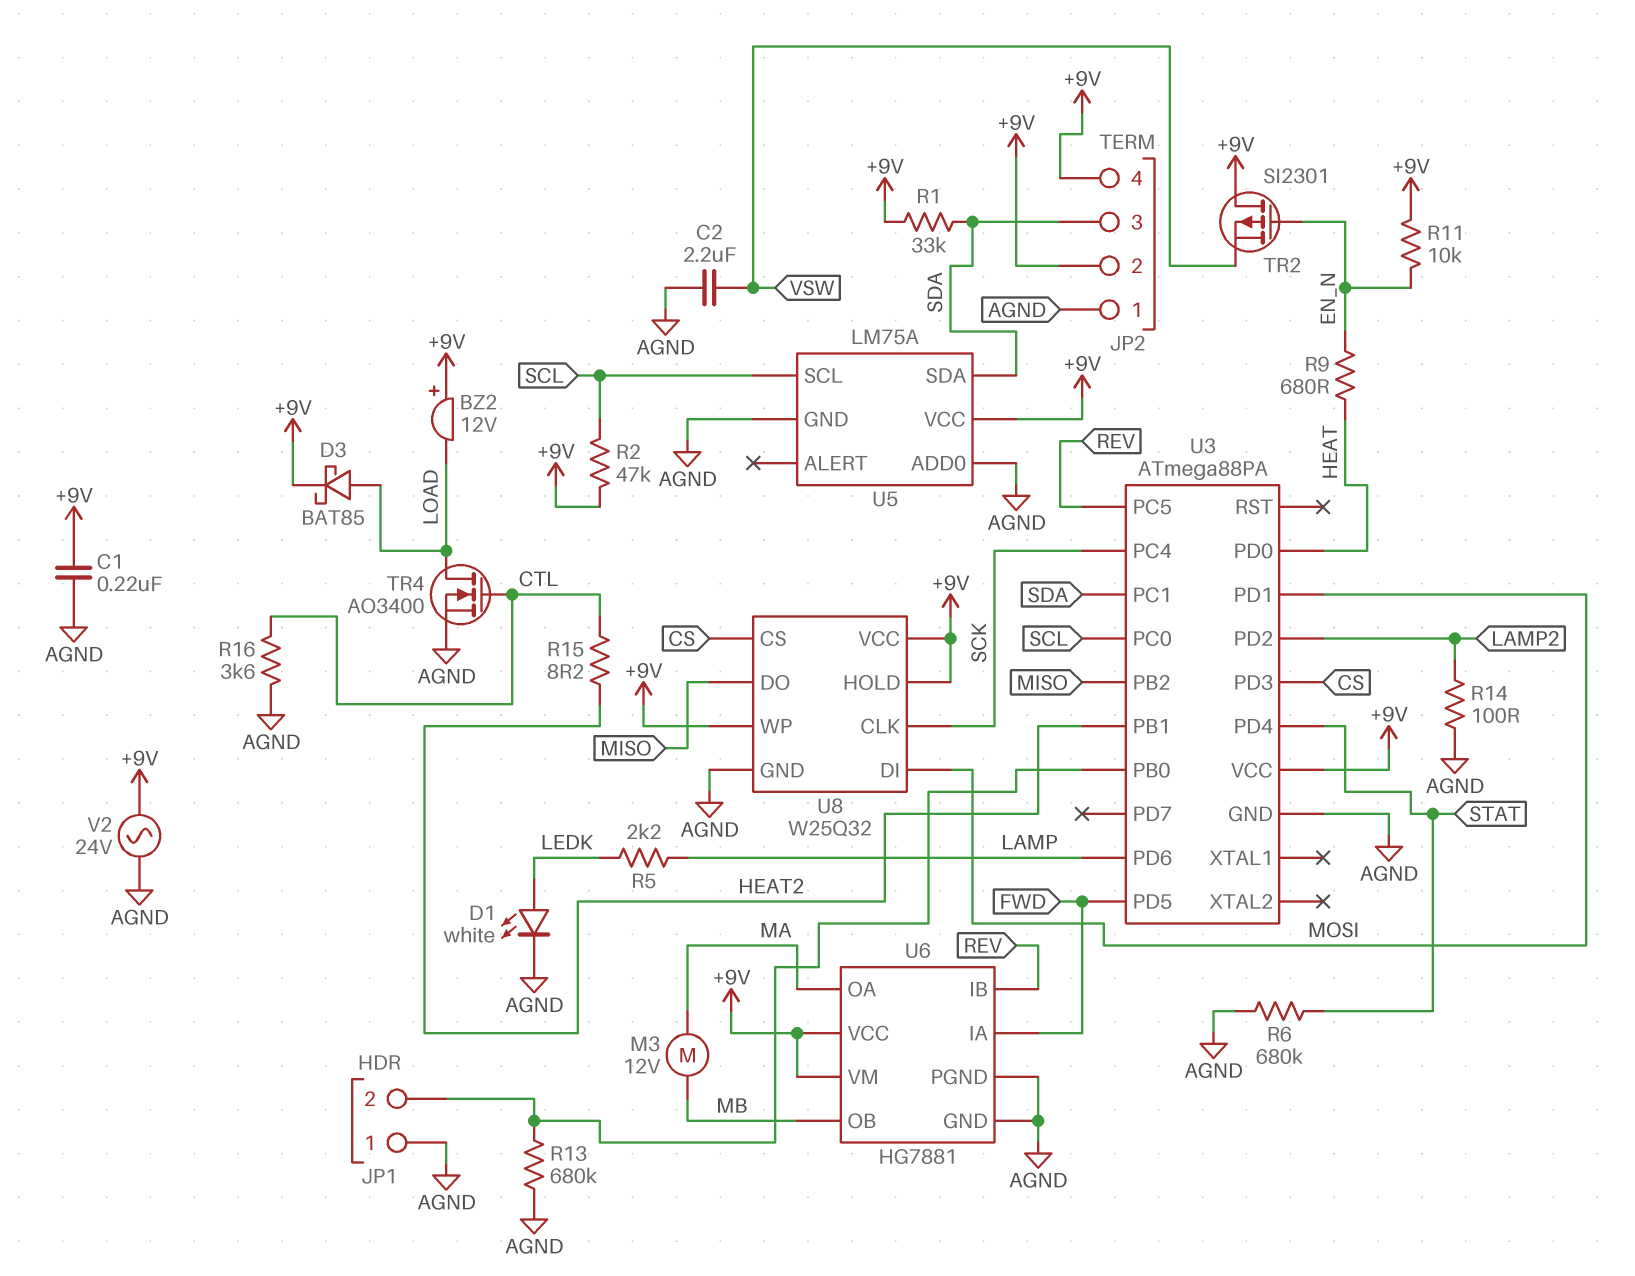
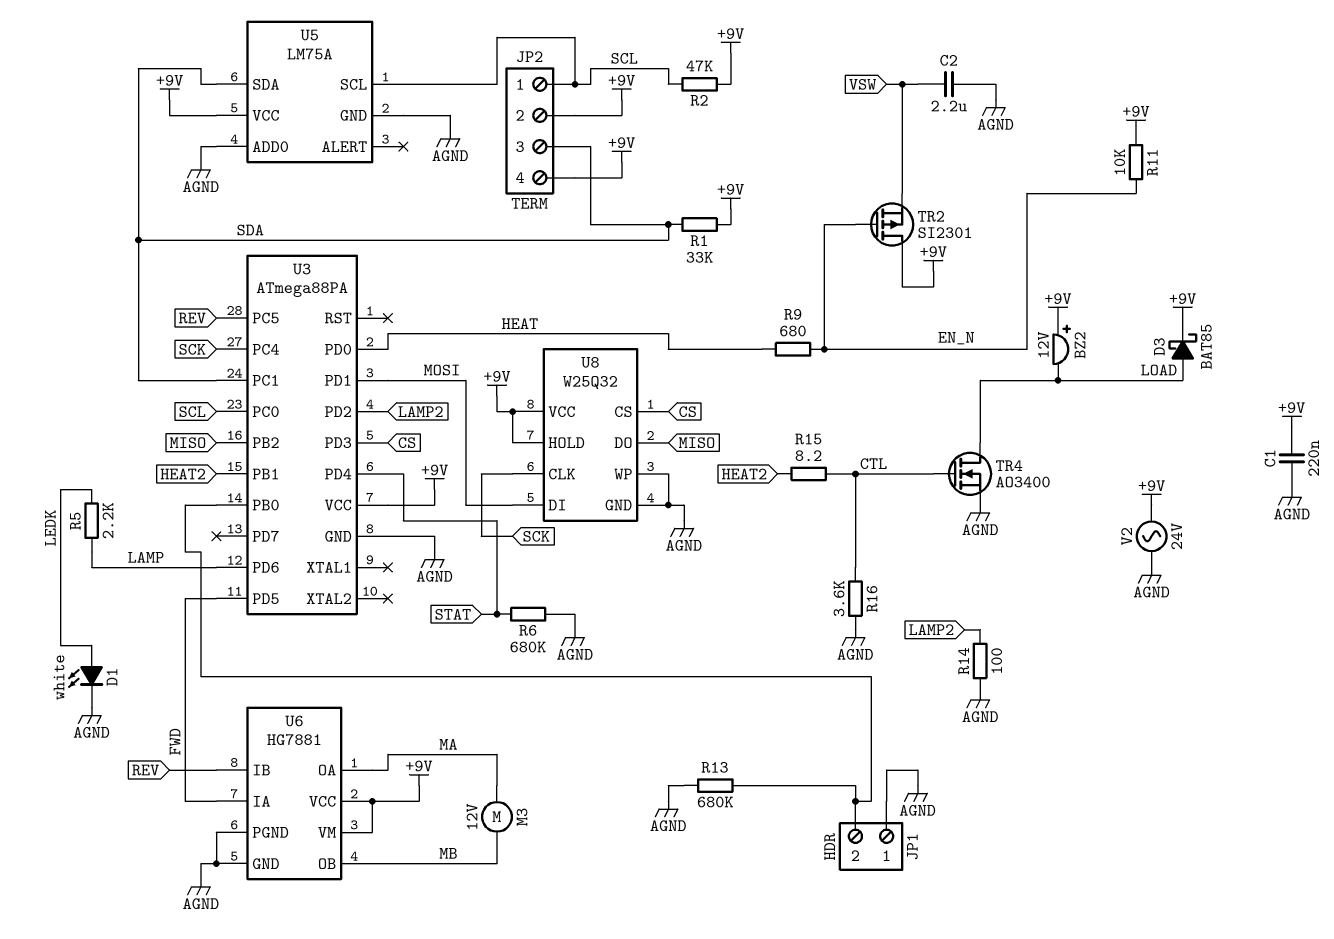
JP2 pin 1: AGND -> SCL
U8 pin WP: +9V -> AGND

